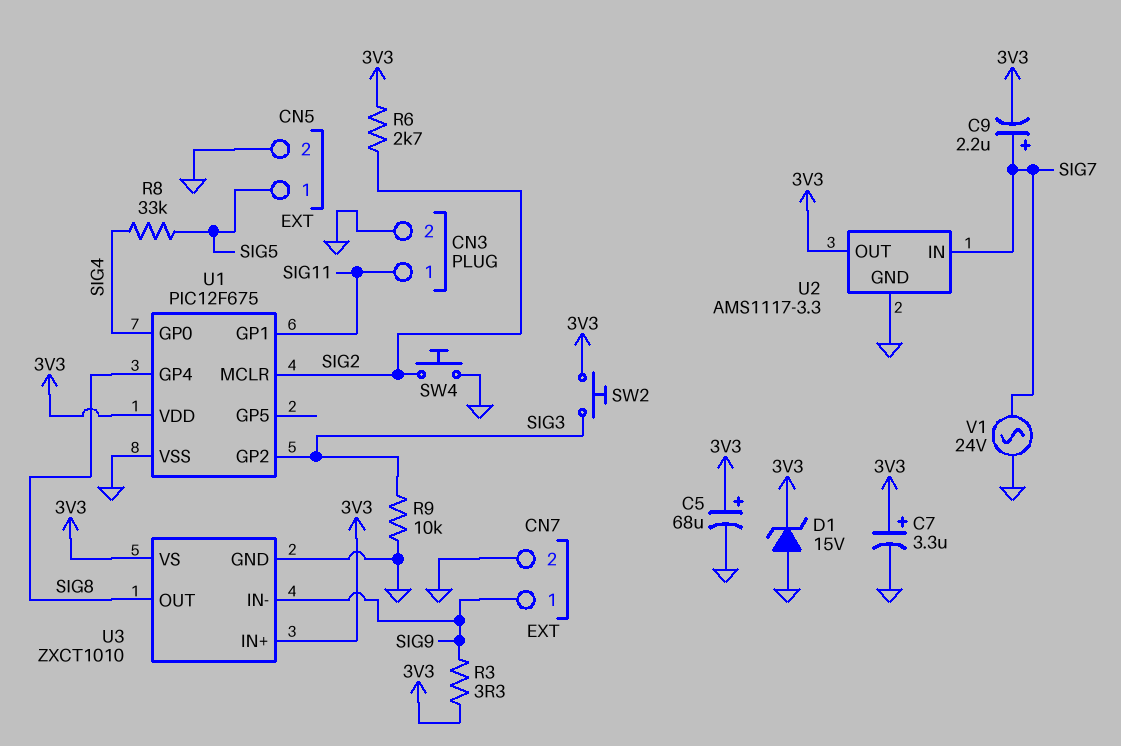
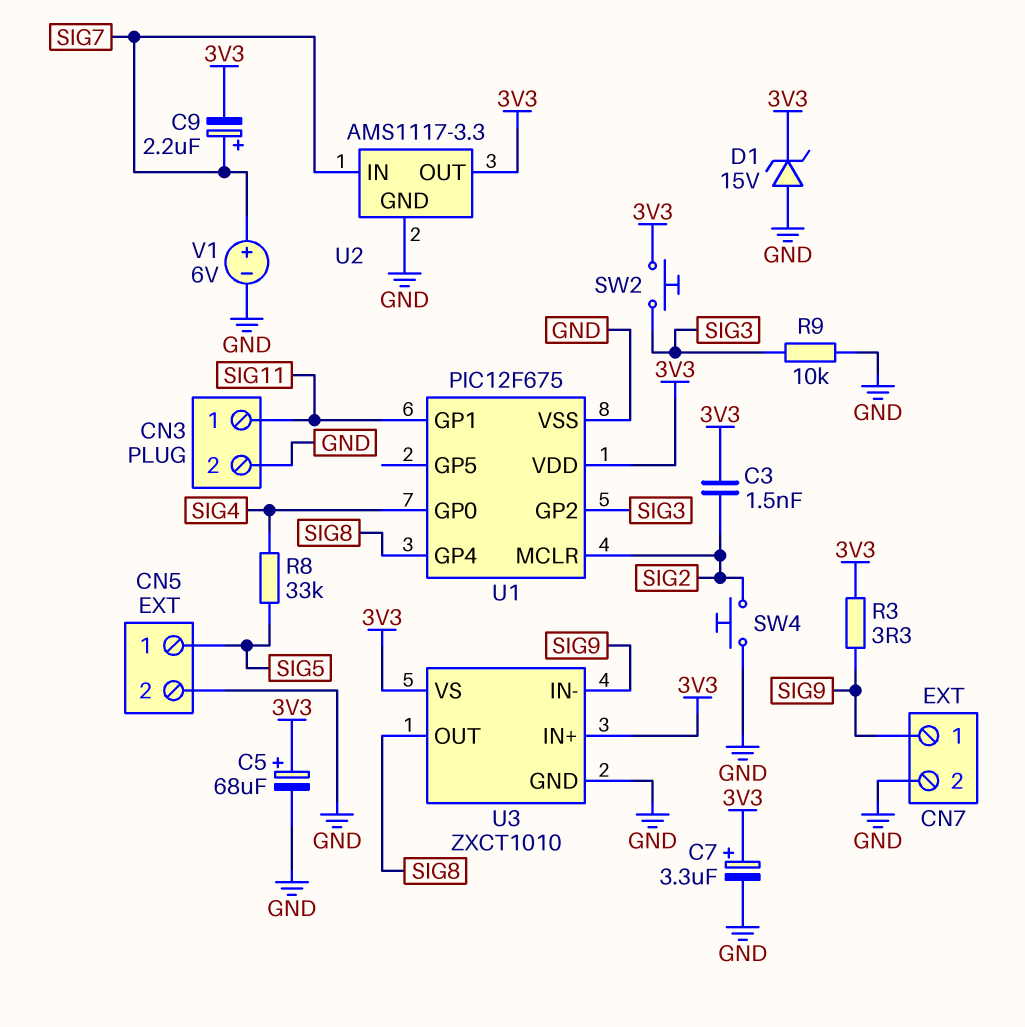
C3: none -> 1.5nF (3V3, SIG2)
R6: 2.7k (3V3, SIG2) -> none
V1: AC 24V (GND, SIG7) -> 6V (plus SIG7, minus GND)

